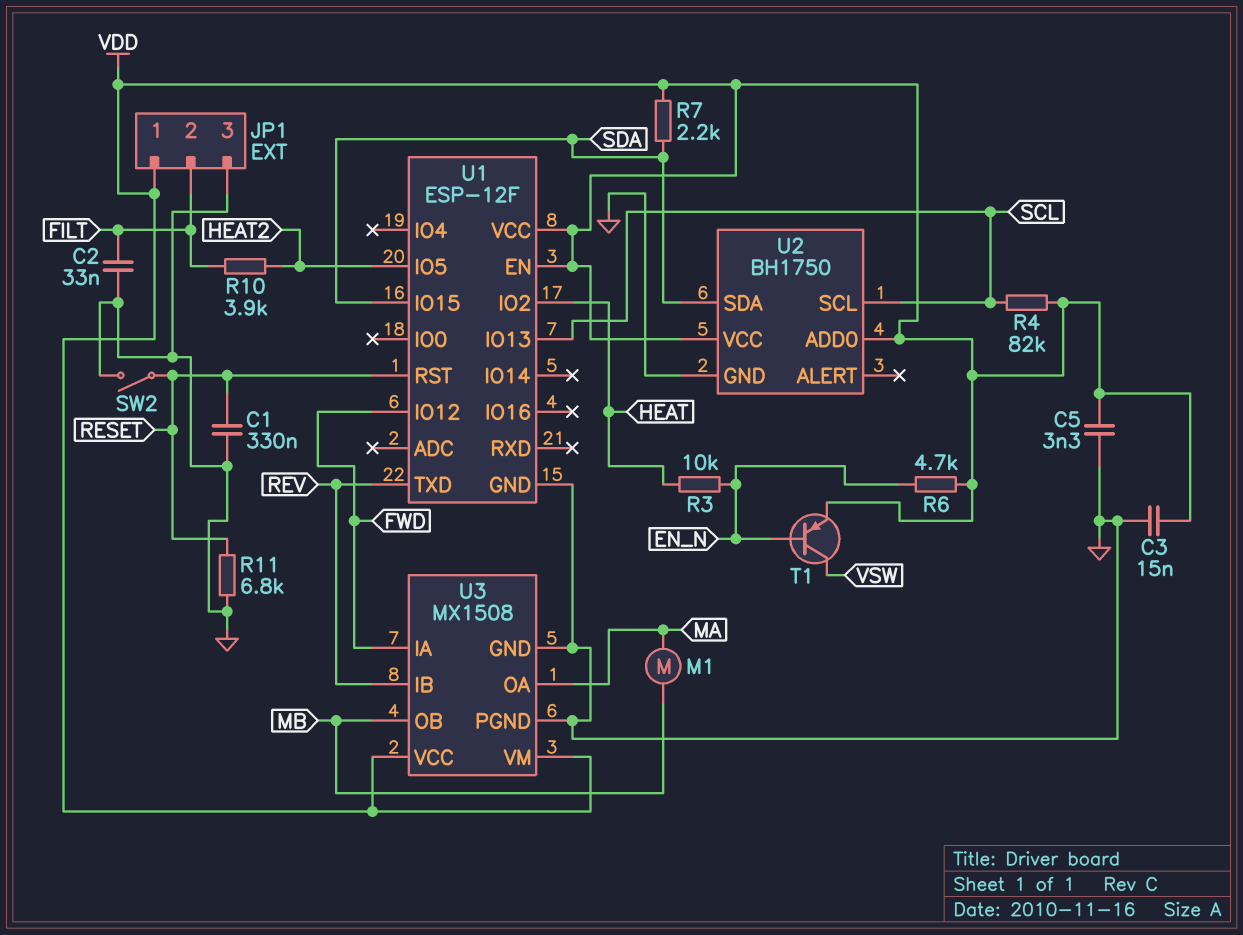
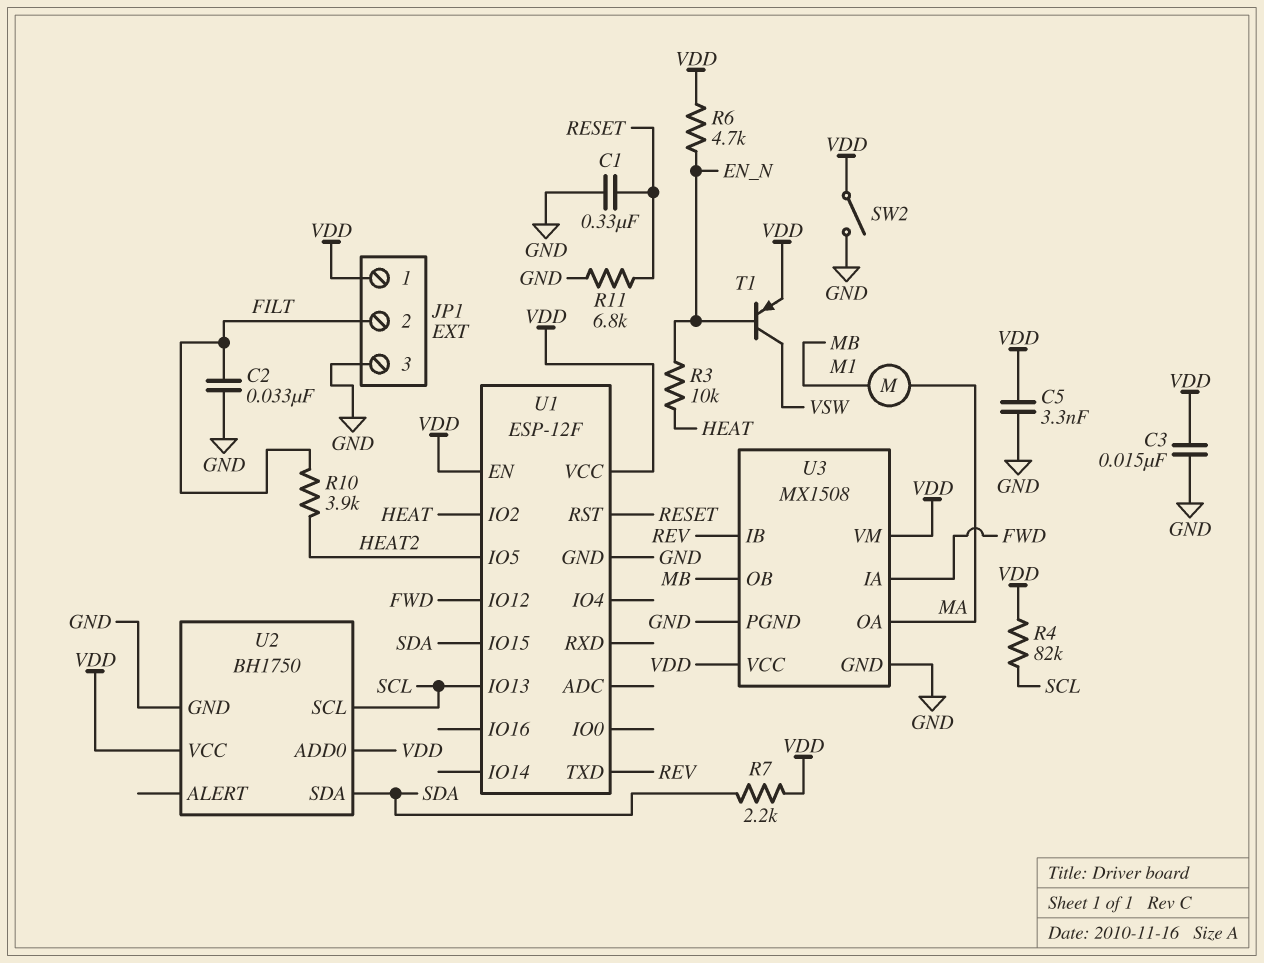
SW2: switch (GND, RESET) -> switch (GND, VDD)

